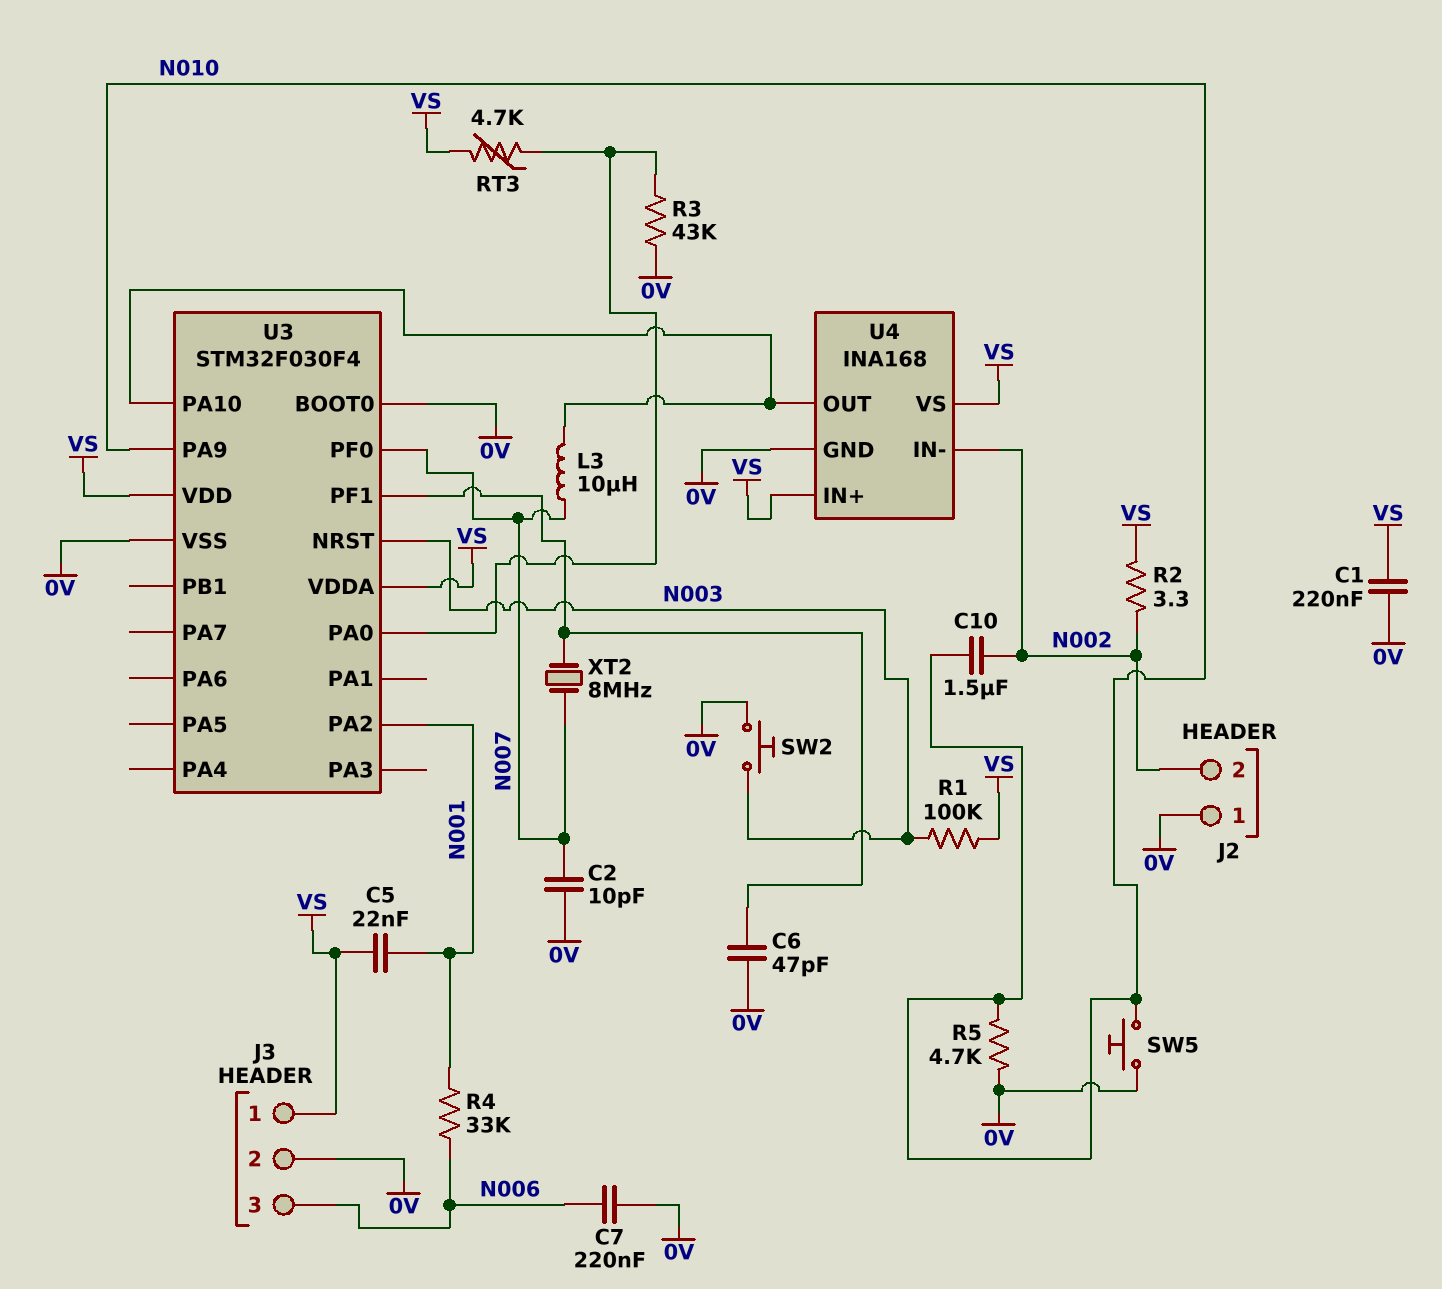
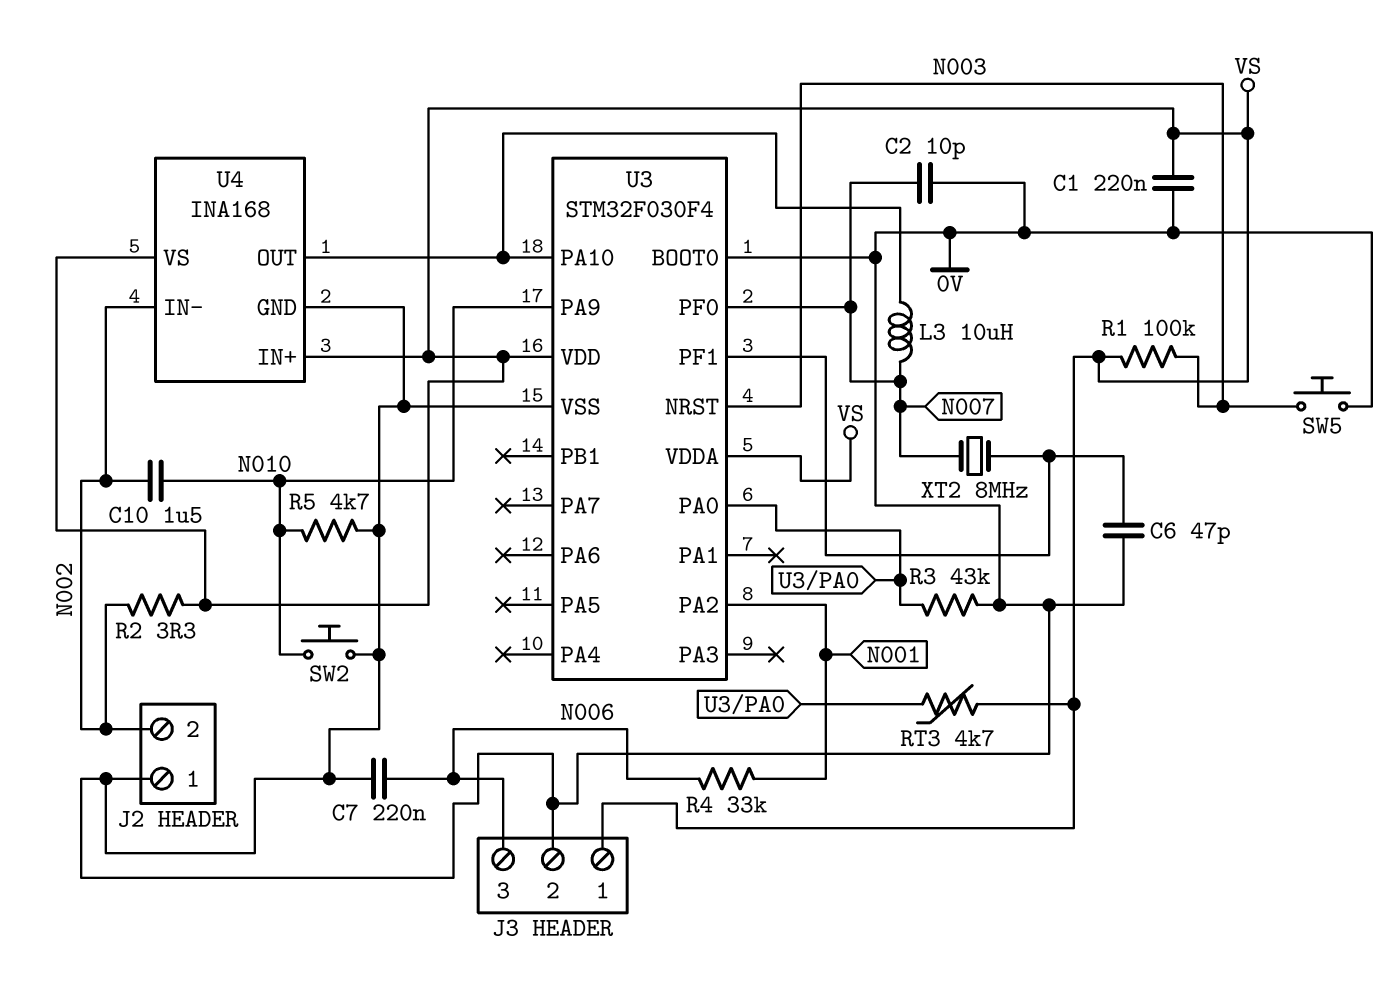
C5: 22nF (N001, VS) -> none
SW2: button (0V, N003) -> button (0V, N010)
SW5: button (0V, N010) -> button (0V, N003)

